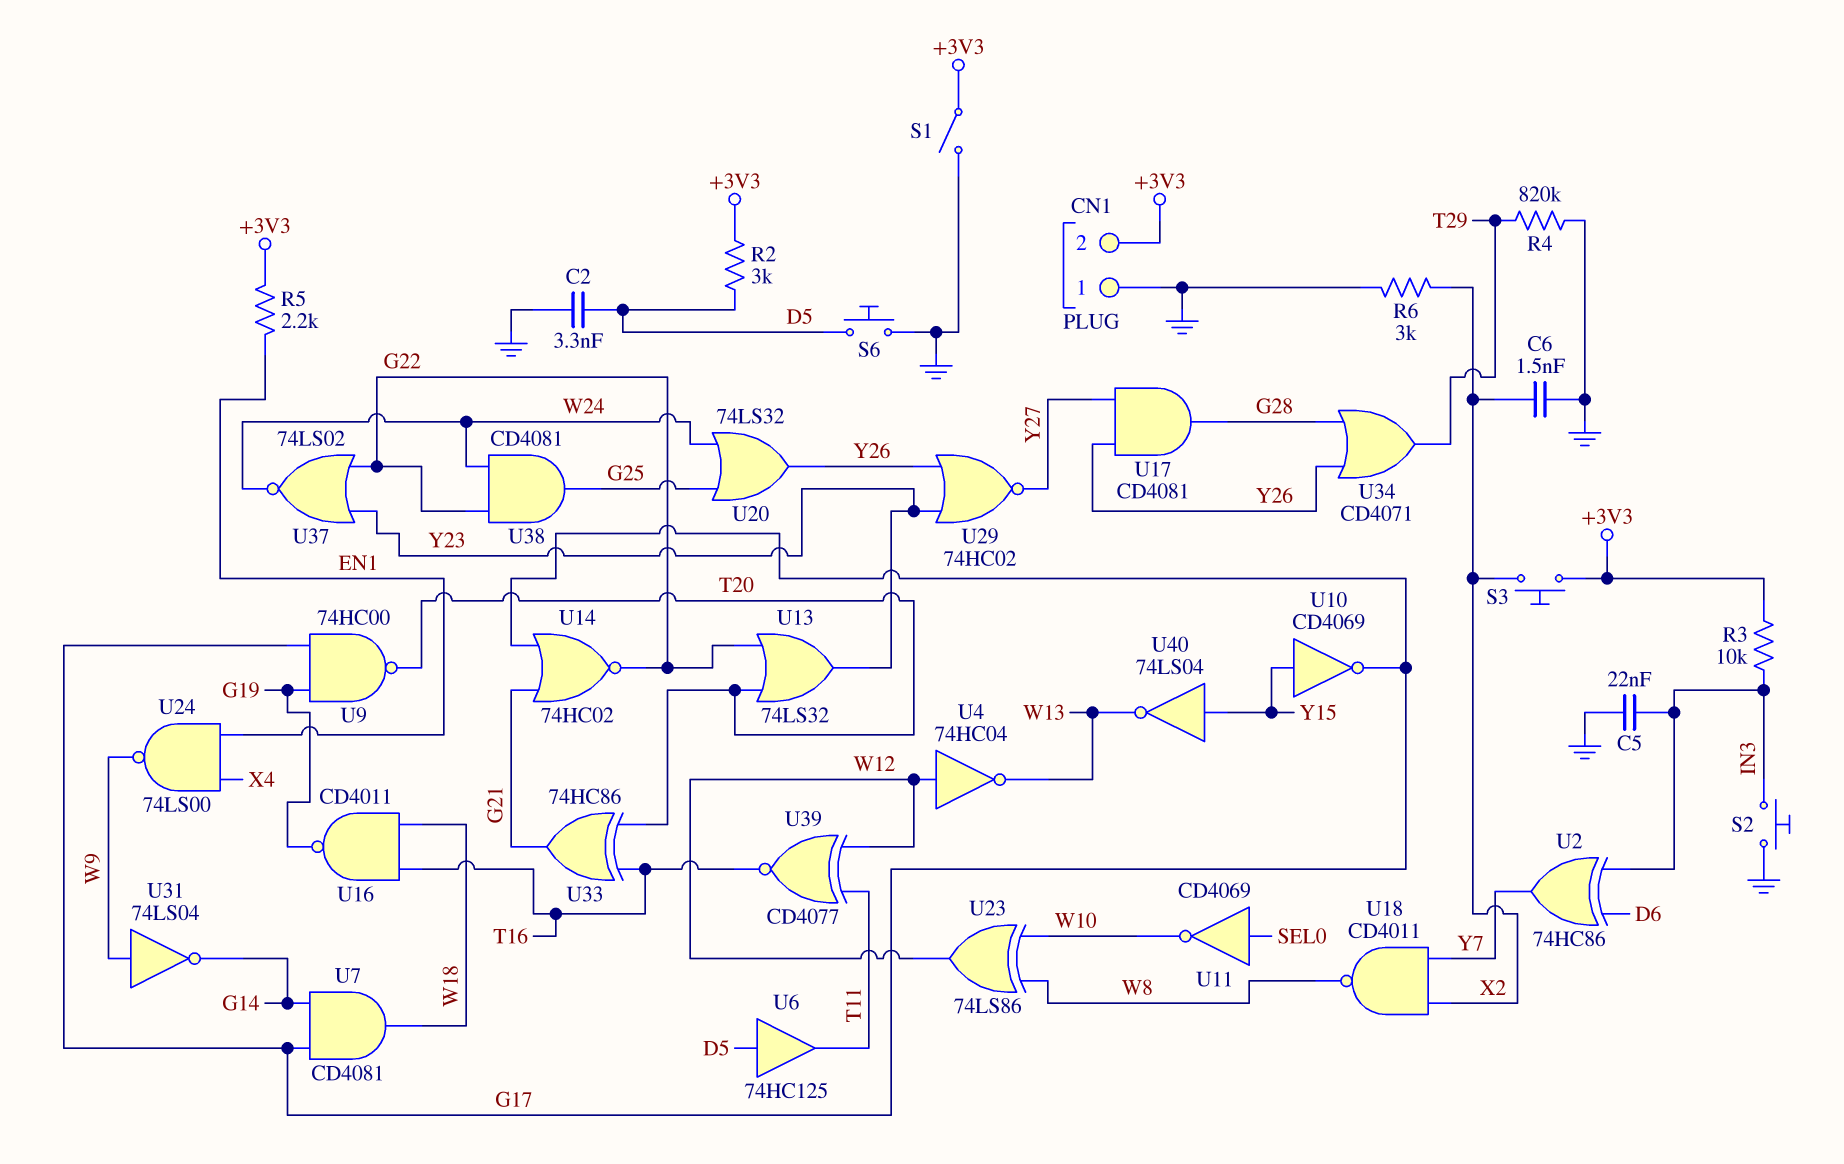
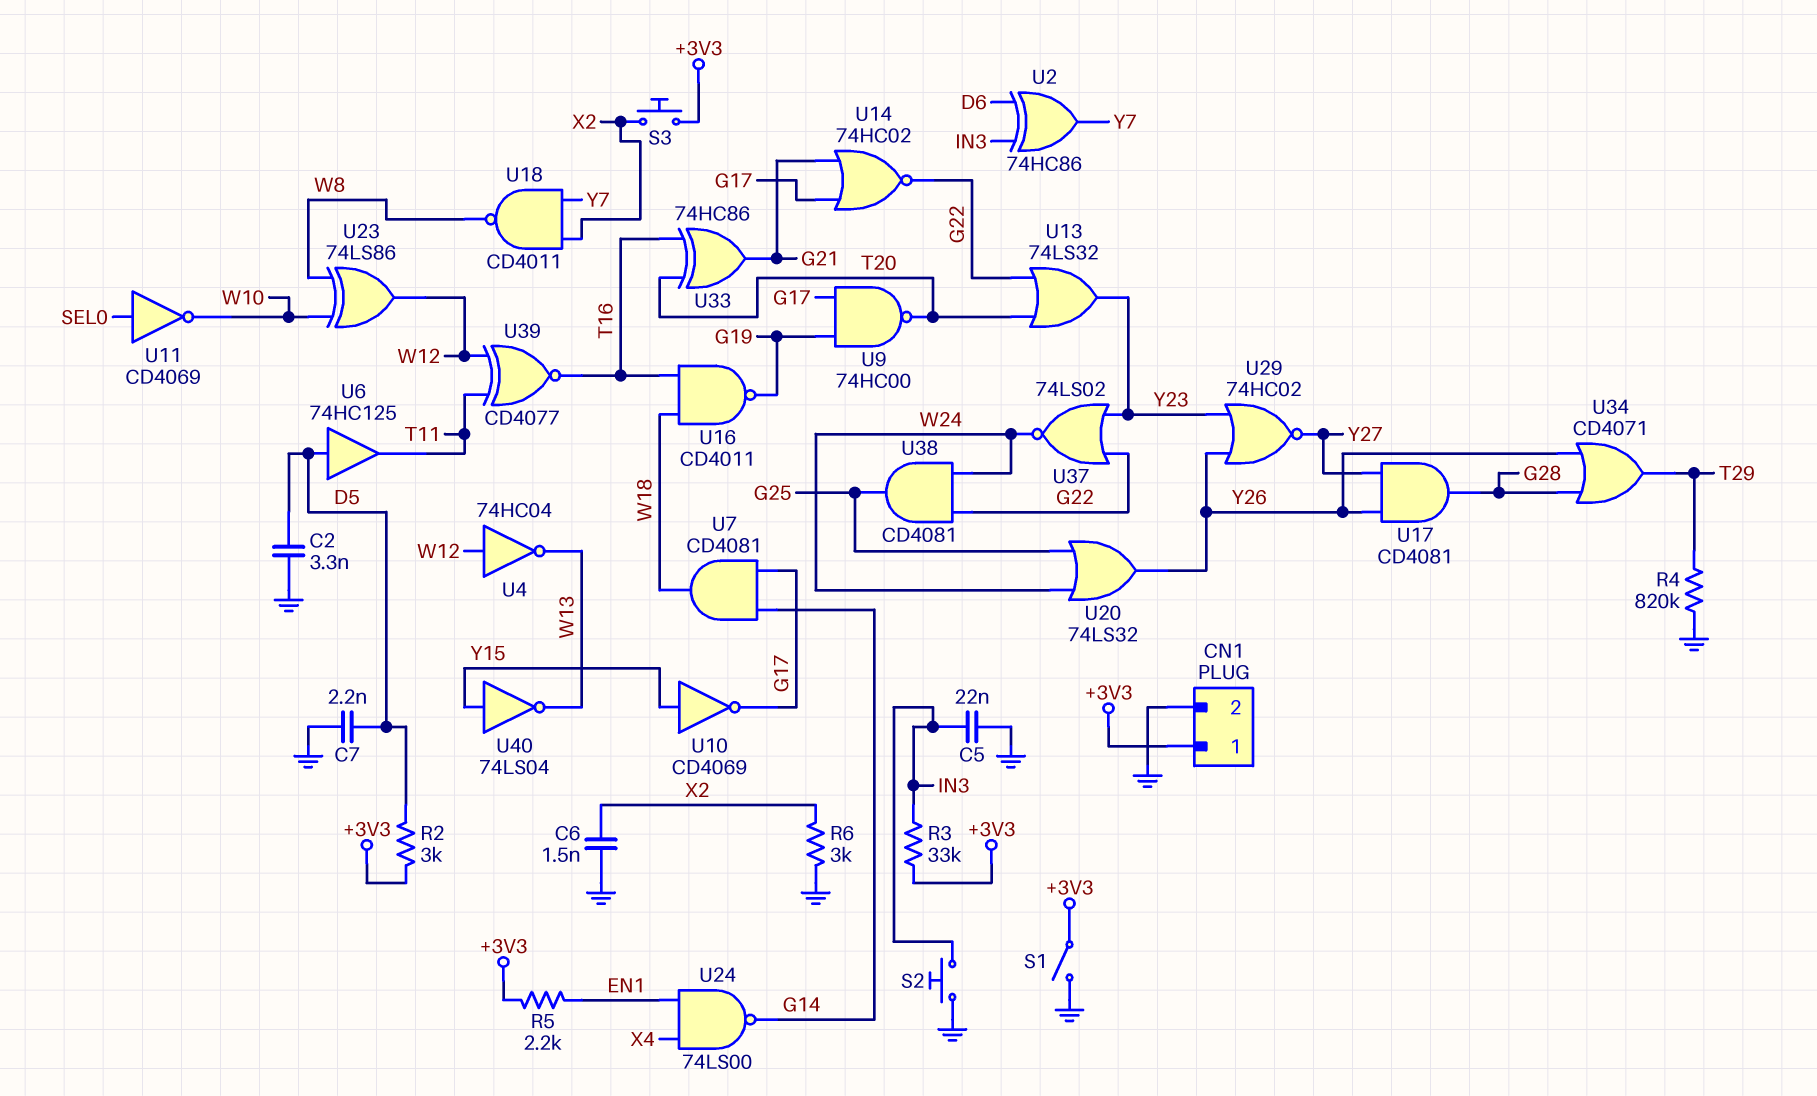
C7: none -> 2.2nF (D5, GND)
CN1 pin 1: GND -> +3V3
CN1 pin 2: +3V3 -> GND
R3: 10k (+3V3, IN3) -> 33k (+3V3, IN3)
S6: button (D5, GND) -> none
U24: NAND 74LS00 (in EN1, in X4, out W9) -> NAND 74LS00 (in EN1, in X4, out G14)
U31: NOT 74LS04 (in W9, out G14) -> none

